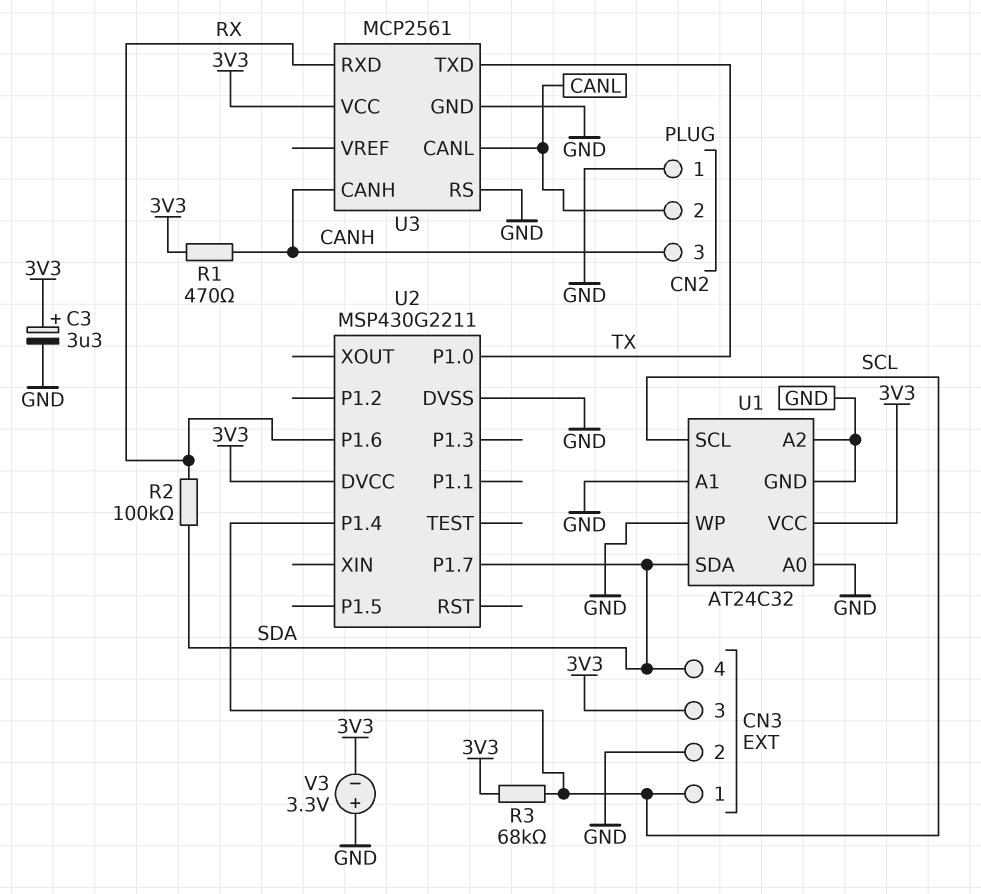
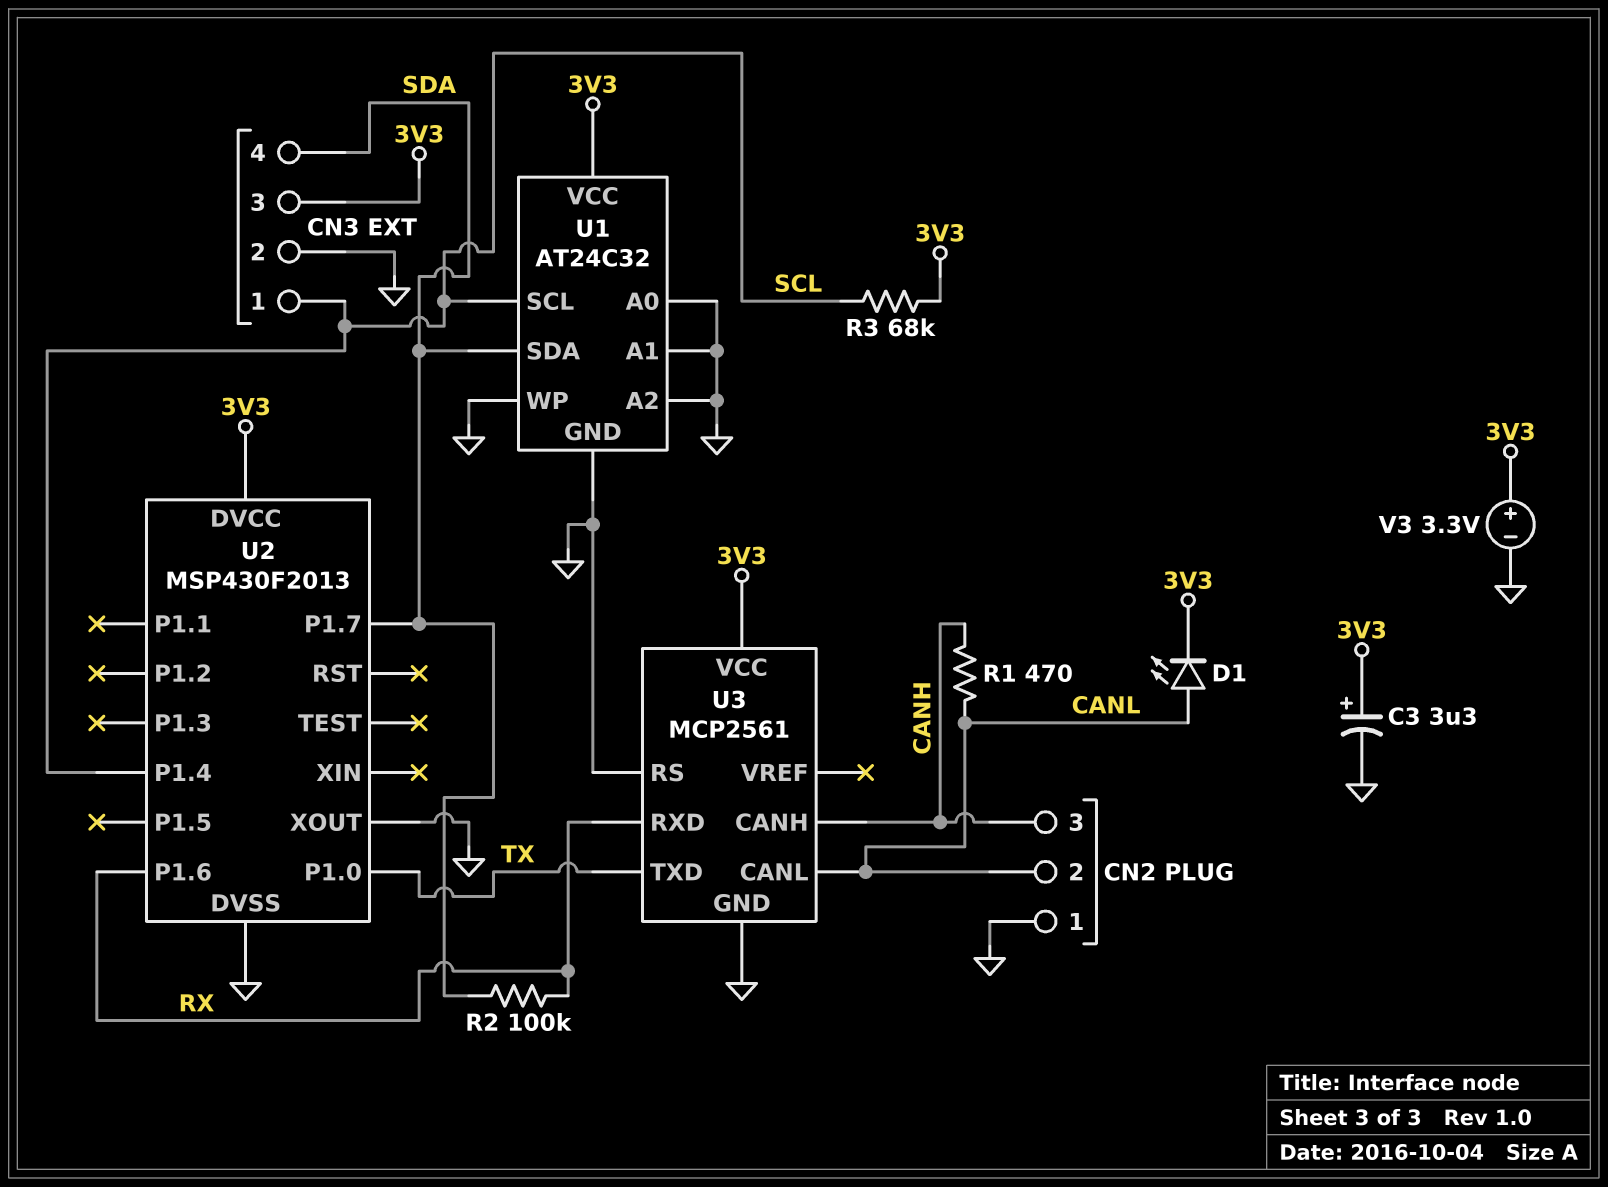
D1: none -> LED (A CANL, K 3V3)
R1: 470 (3V3, CANH) -> 470 (CANH, CANL)
U2: MSP430G2211 -> MSP430F2013
U2 pin XOUT: none -> GND
V3: 3.3V (plus GND, minus 3V3) -> 3.3V (plus 3V3, minus GND)

